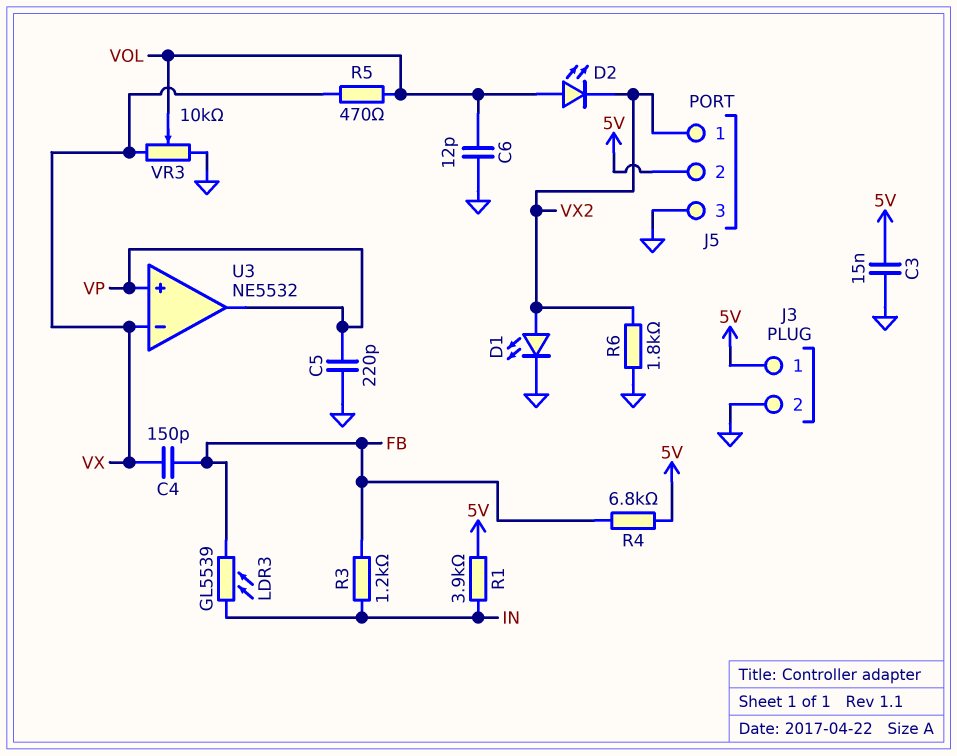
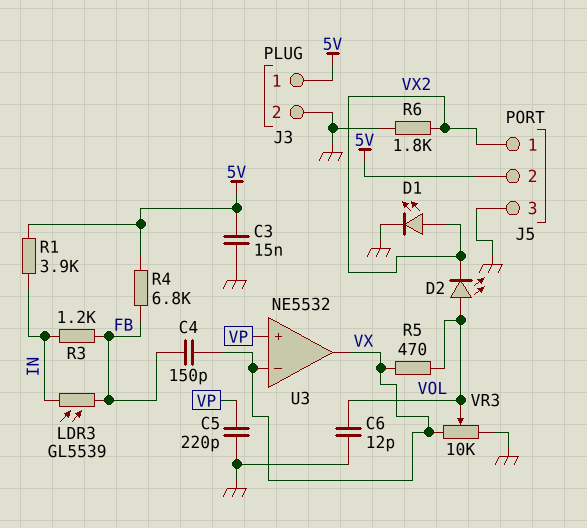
U3 pin out: VP -> VX

